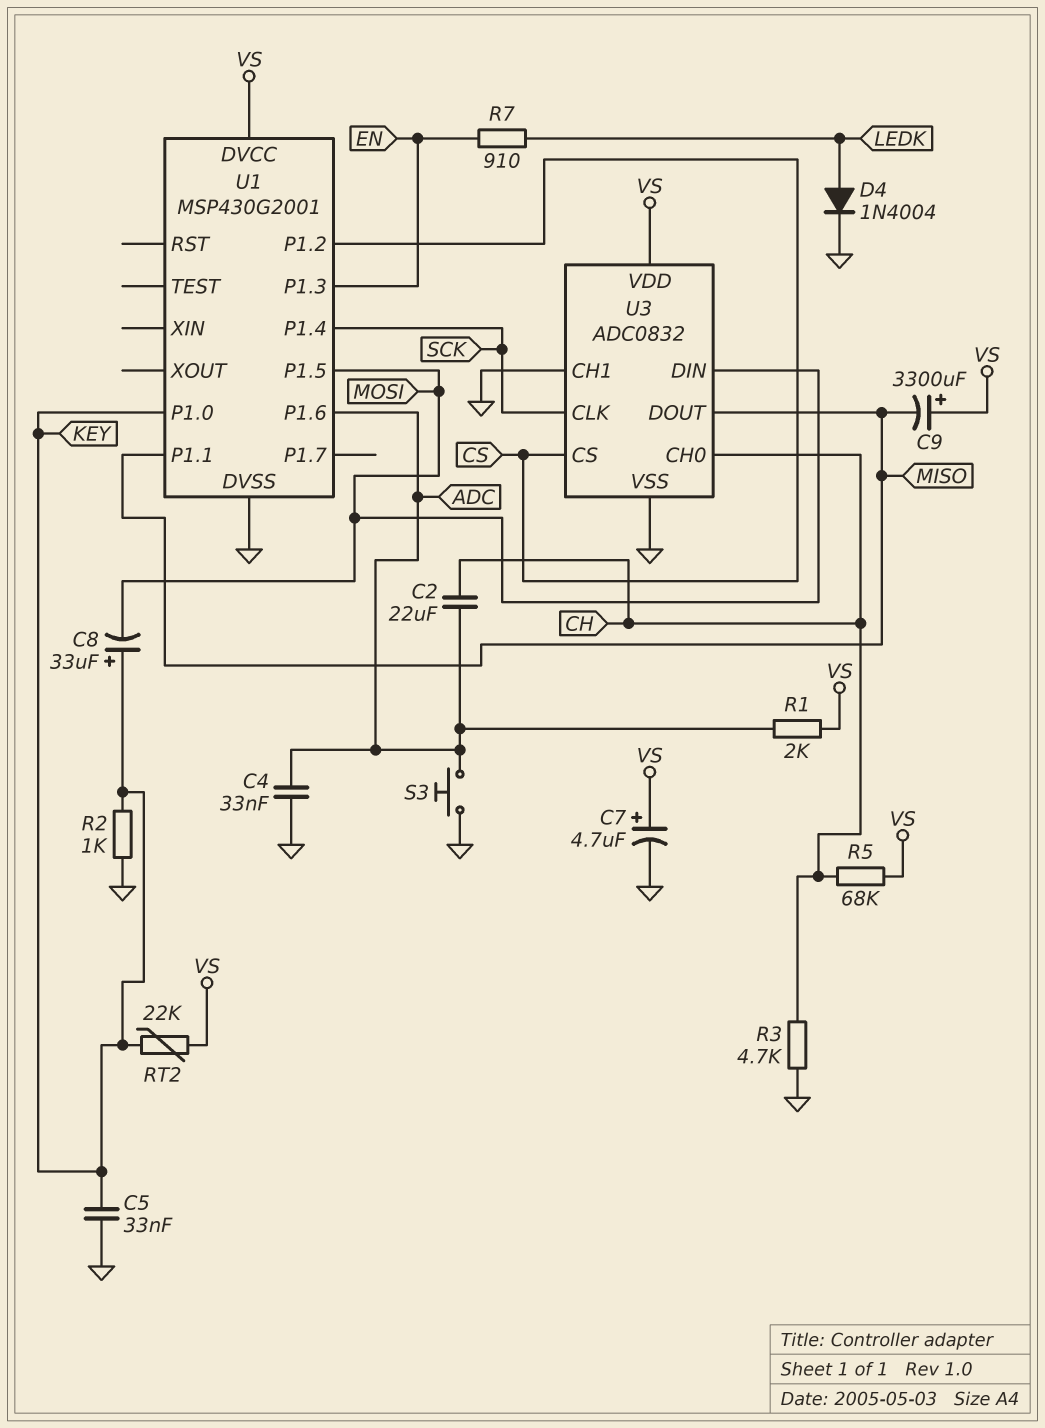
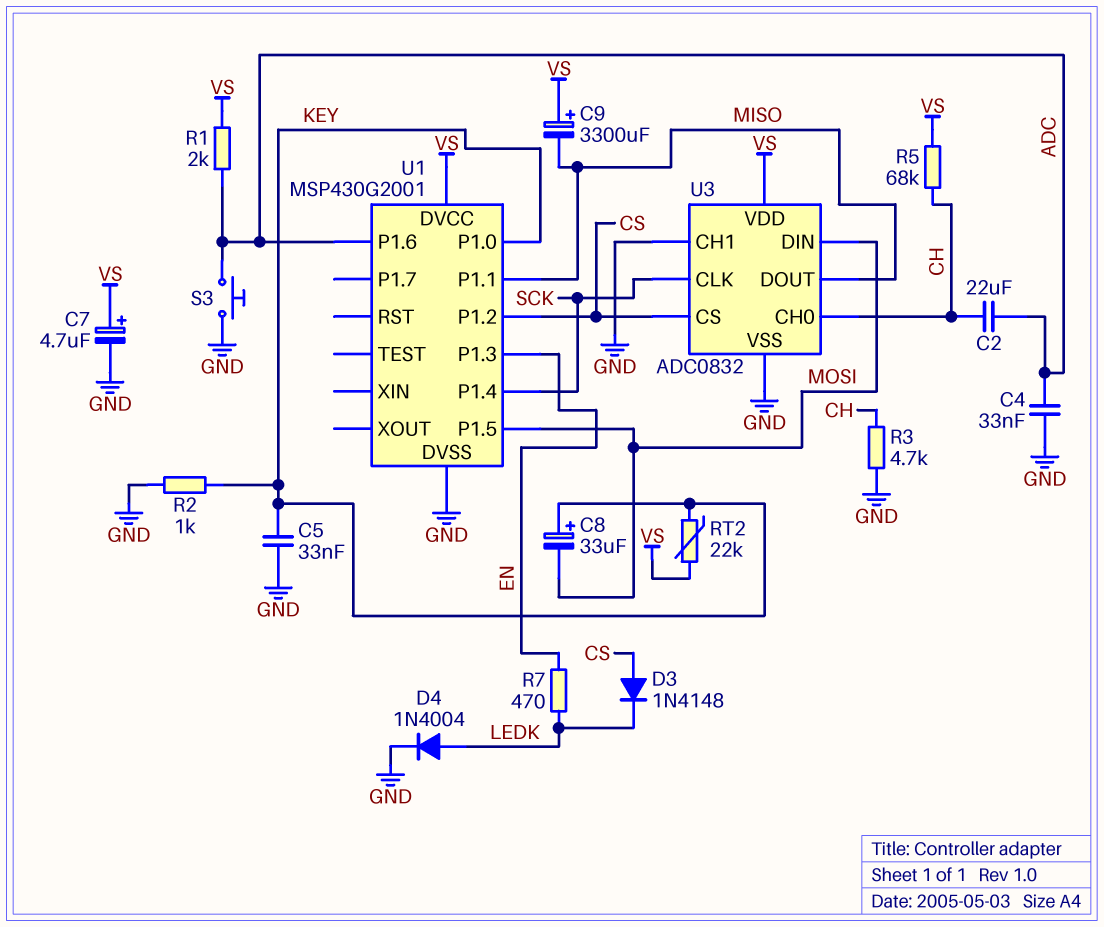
D3: none -> diode 1N4148 (A CS, K LEDK)
R7: 910 (EN, LEDK) -> 470 (EN, LEDK)

